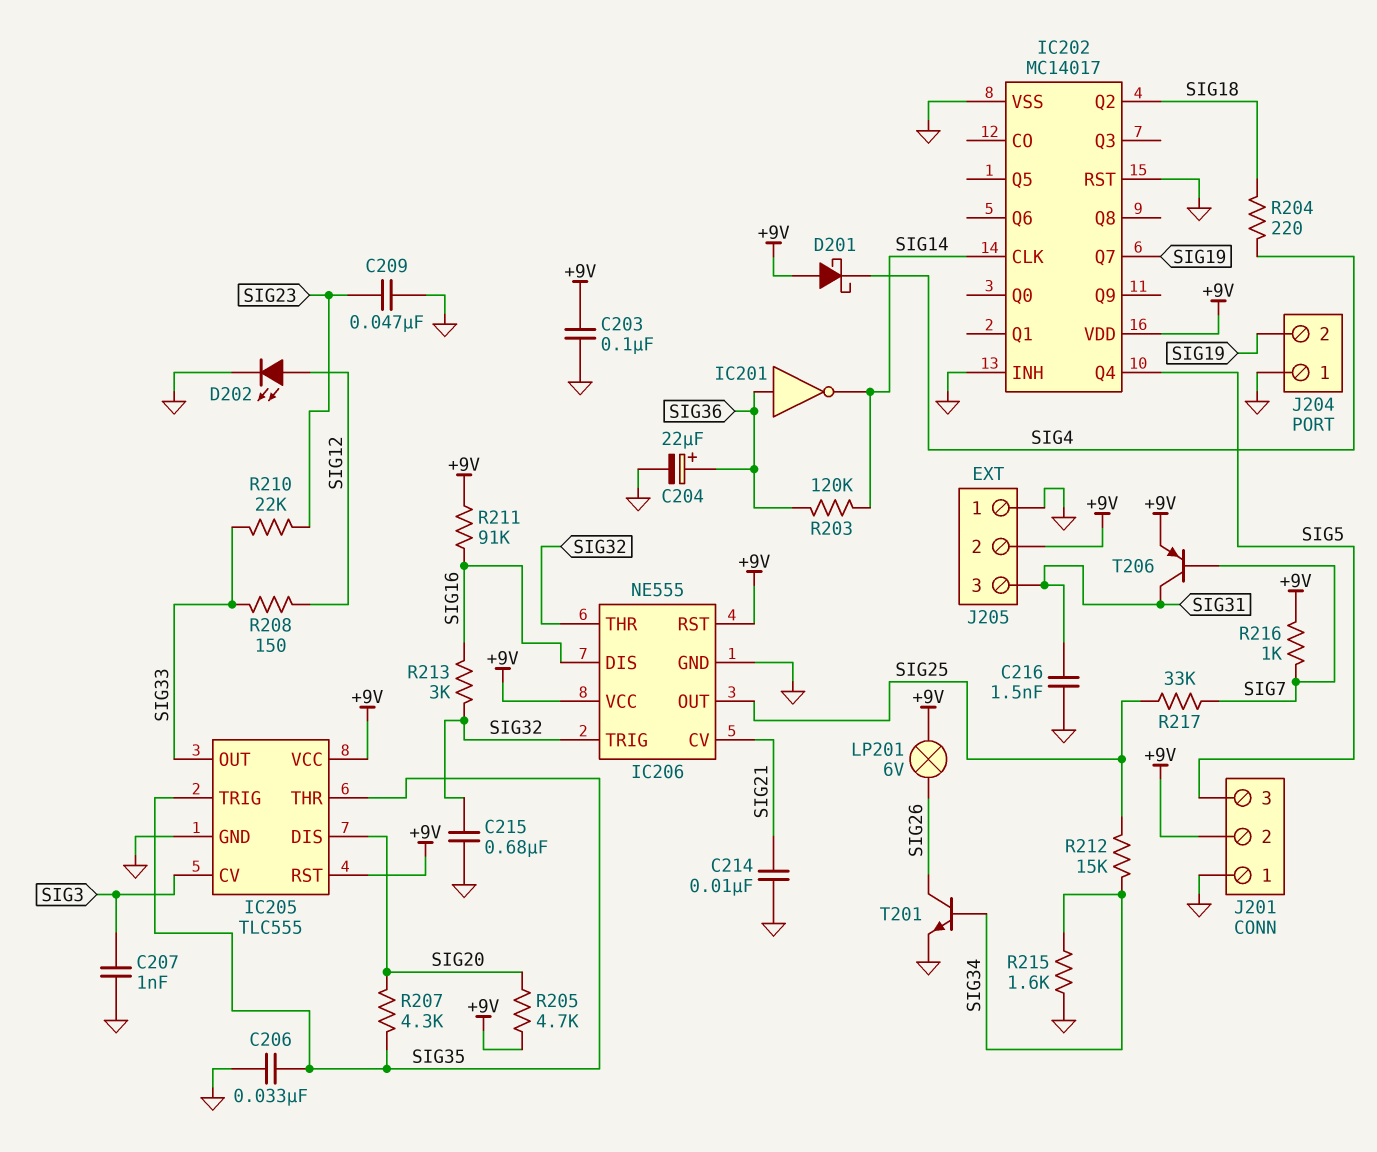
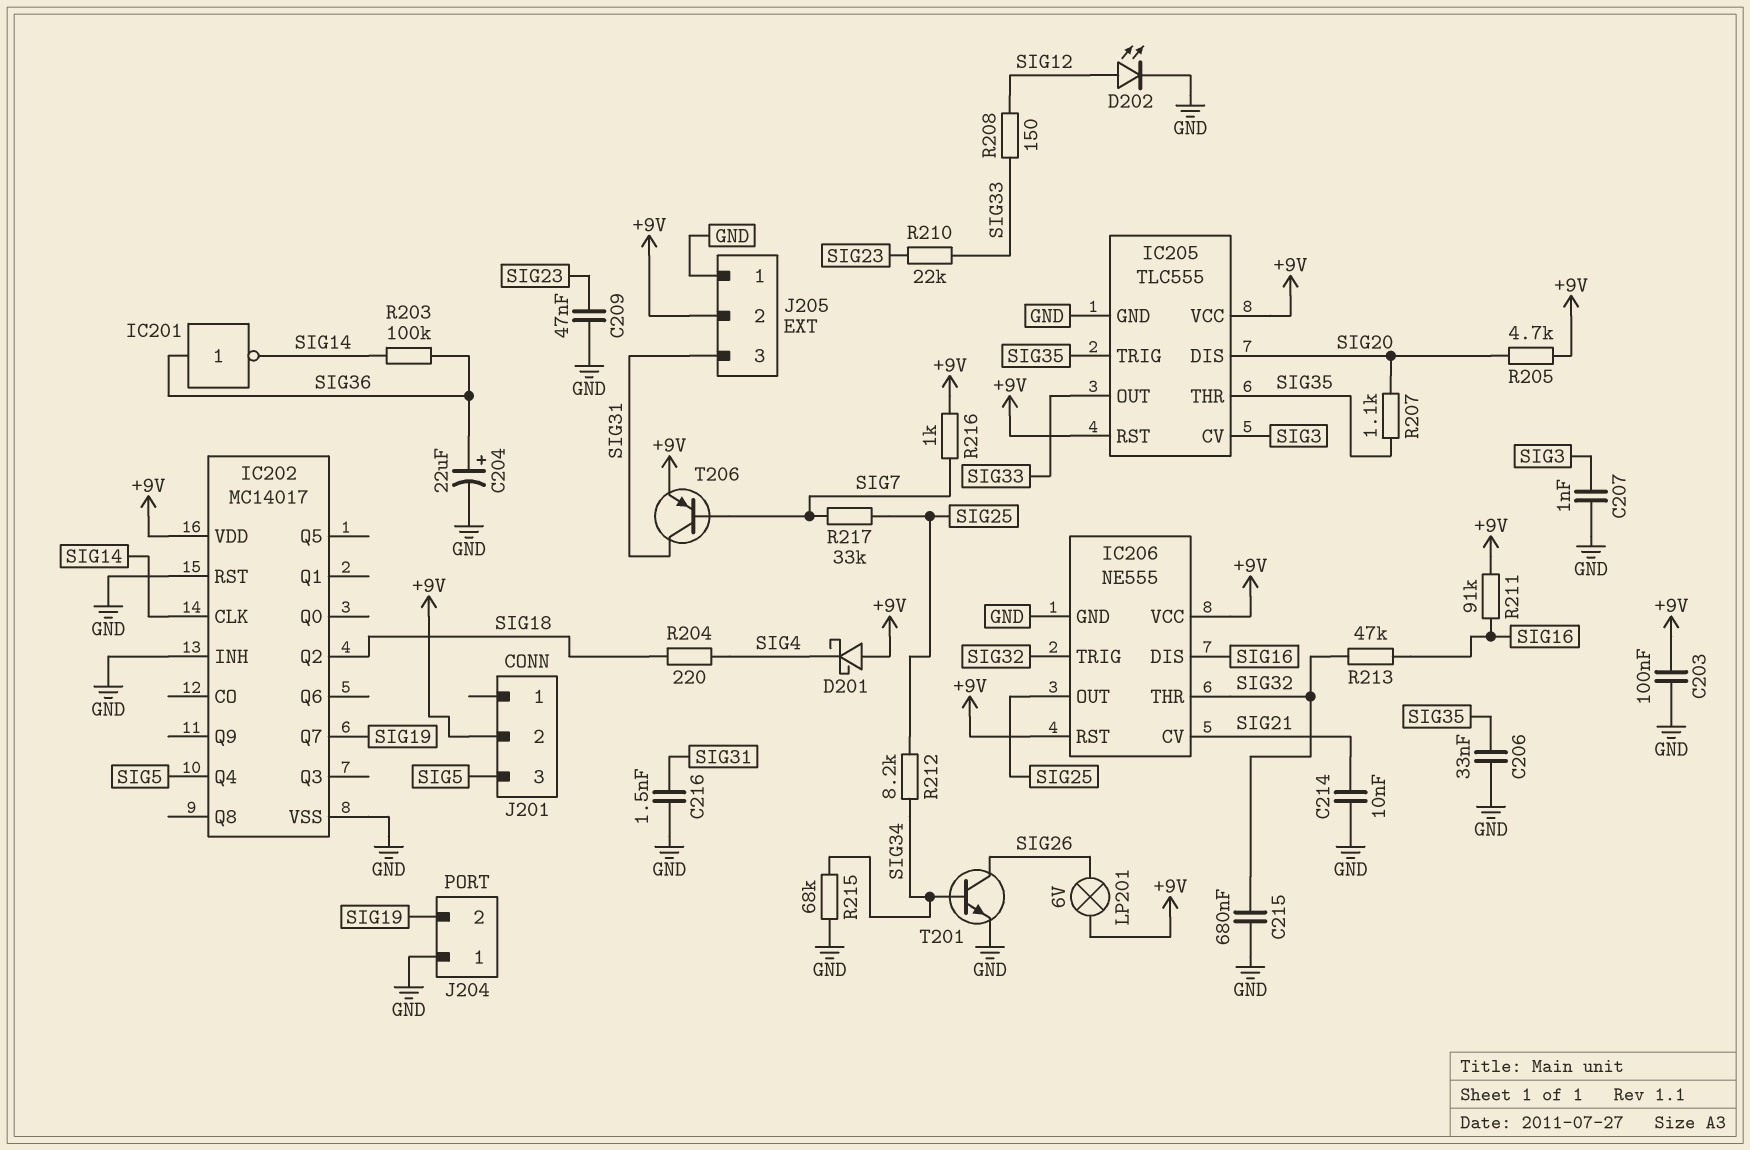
J201 pin 1: GND -> none
R203: 120k (SIG14, SIG36) -> 100k (SIG14, SIG36)
R207: 4.3k (SIG20, SIG35) -> 1.1k (SIG20, SIG35)
R212: 15k (SIG25, SIG34) -> 8.2k (SIG25, SIG34)
R213: 3k (SIG16, SIG32) -> 47k (SIG16, SIG32)
R215: 1.6k (GND, SIG34) -> 68k (GND, SIG34)

